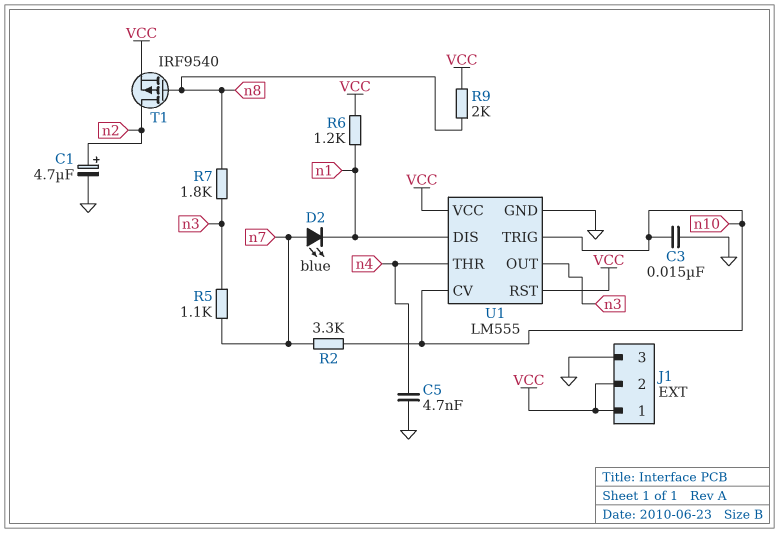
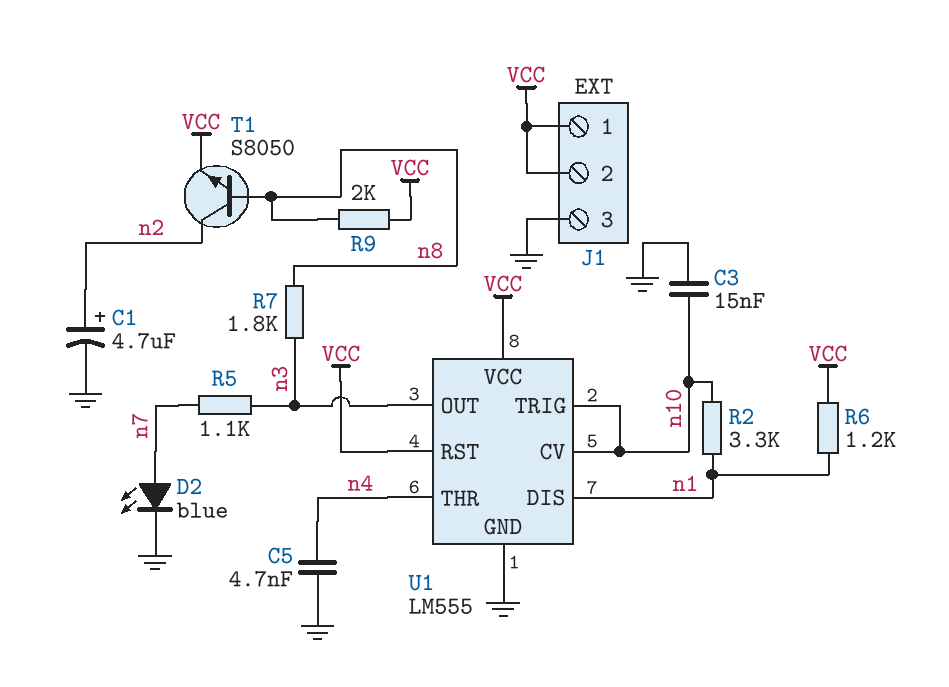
D2: LED blue (A n7, K n1) -> LED blue (A n7, K GND)
R2: 3.3k (n7, n10) -> 3.3k (n1, n10)
T1: PMOS IRF9540 (G n8, D n2, S VCC) -> NPN S8050 (B n8, C n2, E VCC)

